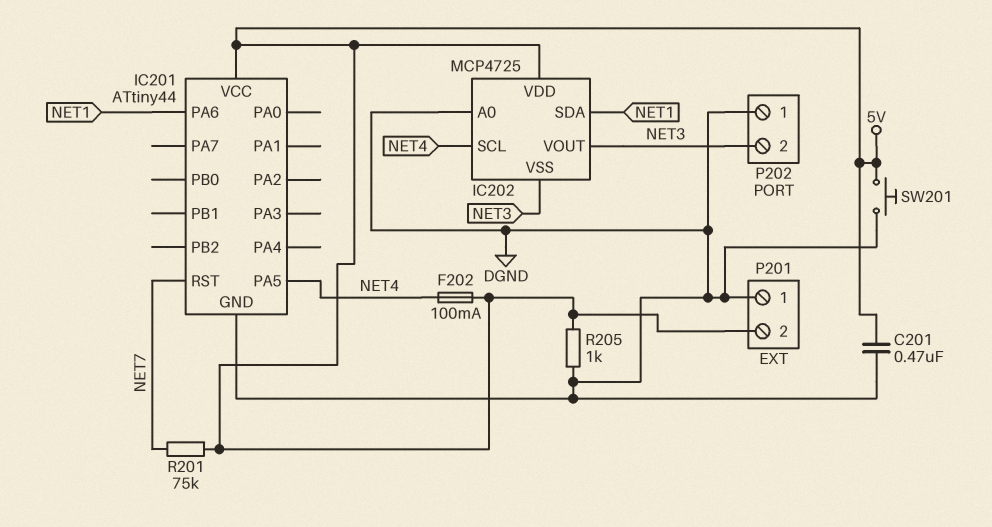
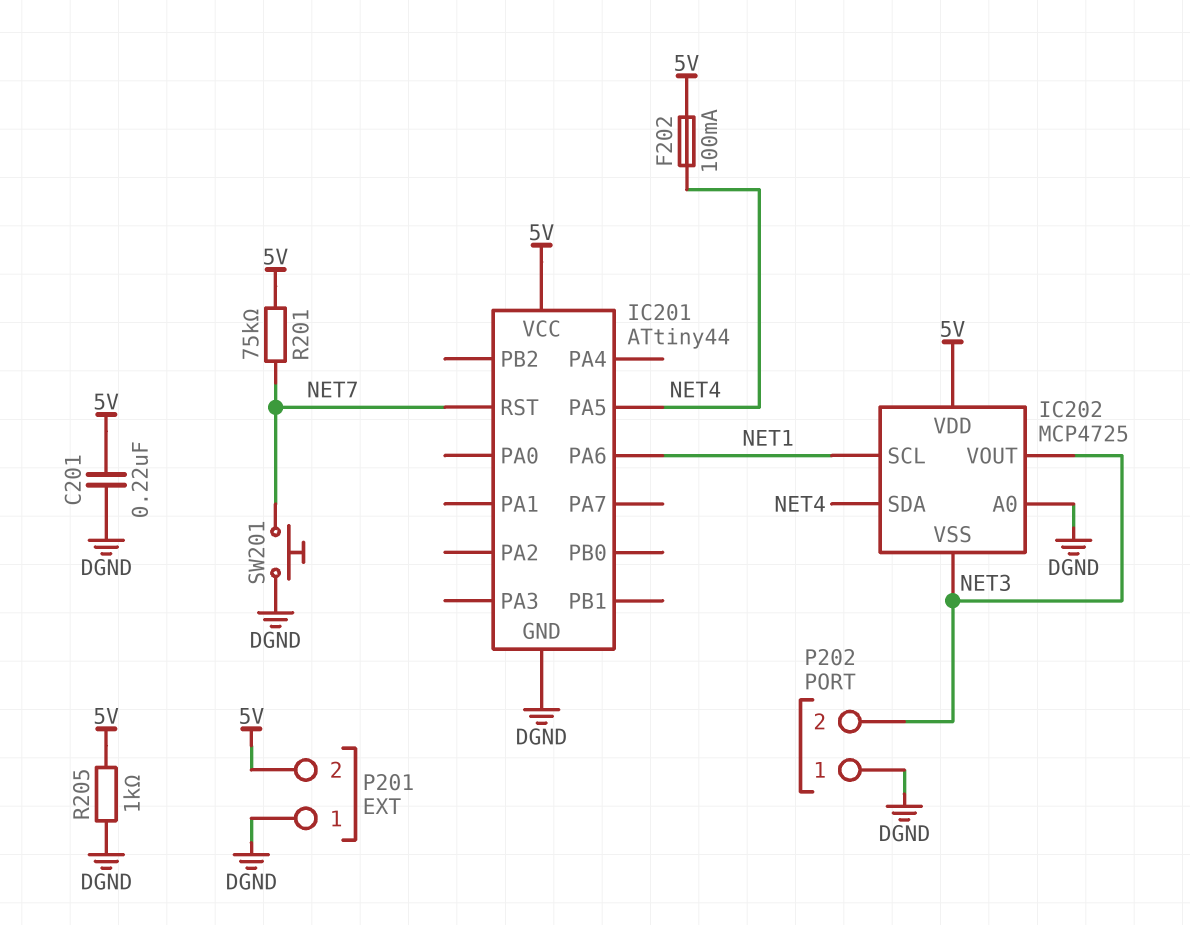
C201: 470nF (5V, DGND) -> 220nF (5V, DGND)
IC202 pin SCL: NET4 -> NET1
IC202 pin SDA: NET1 -> NET4
SW201: button (5V, DGND) -> button (DGND, NET7)

